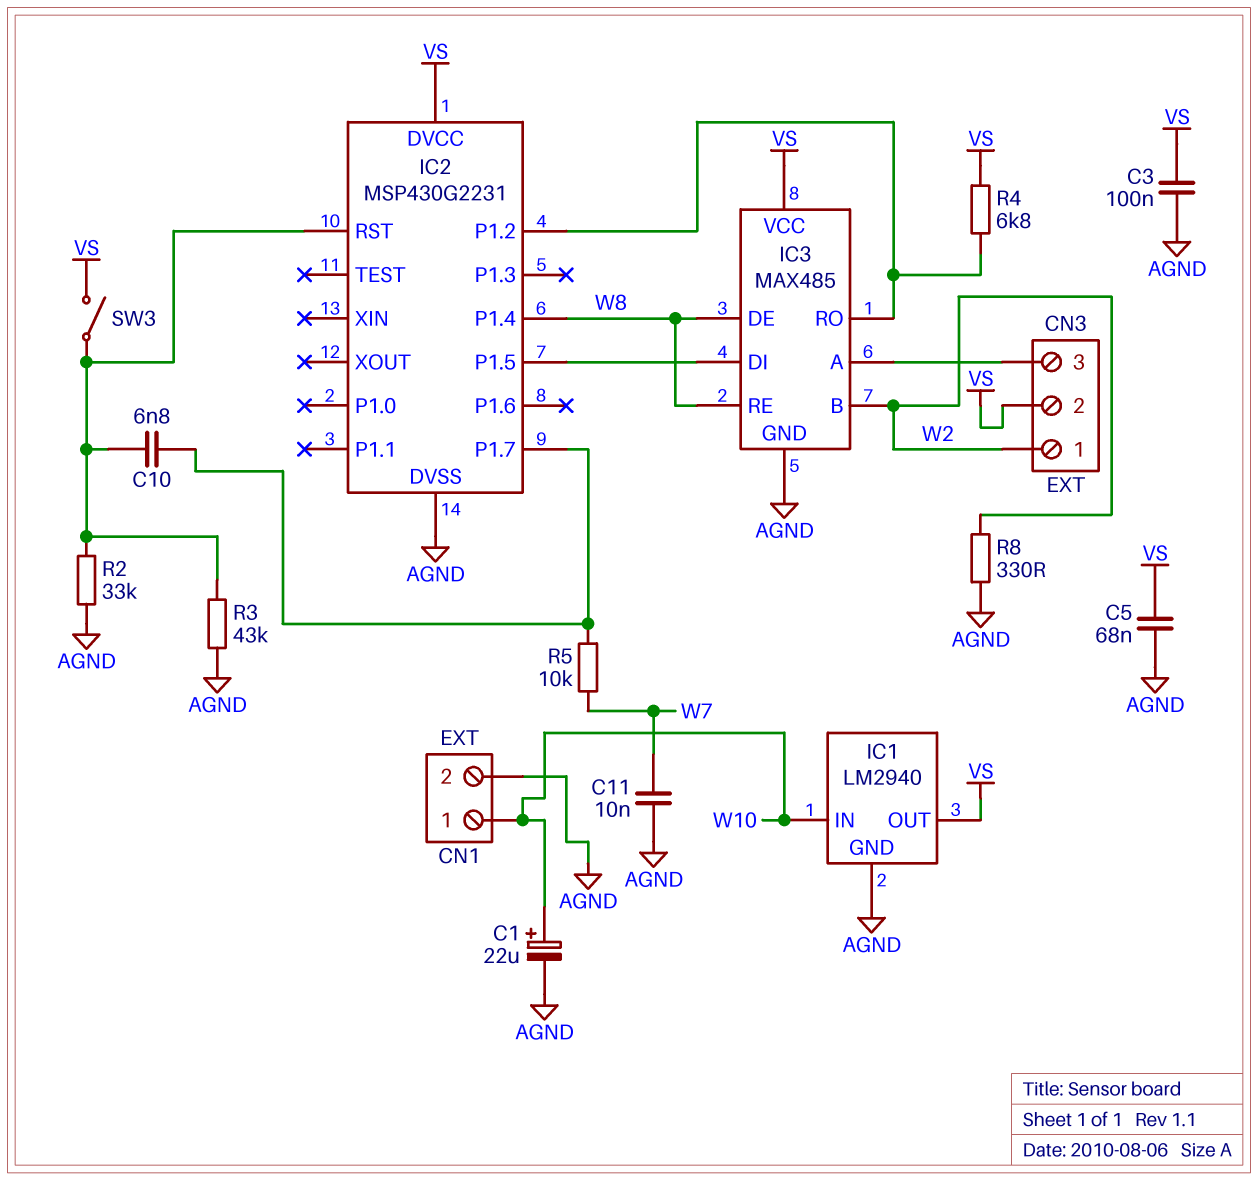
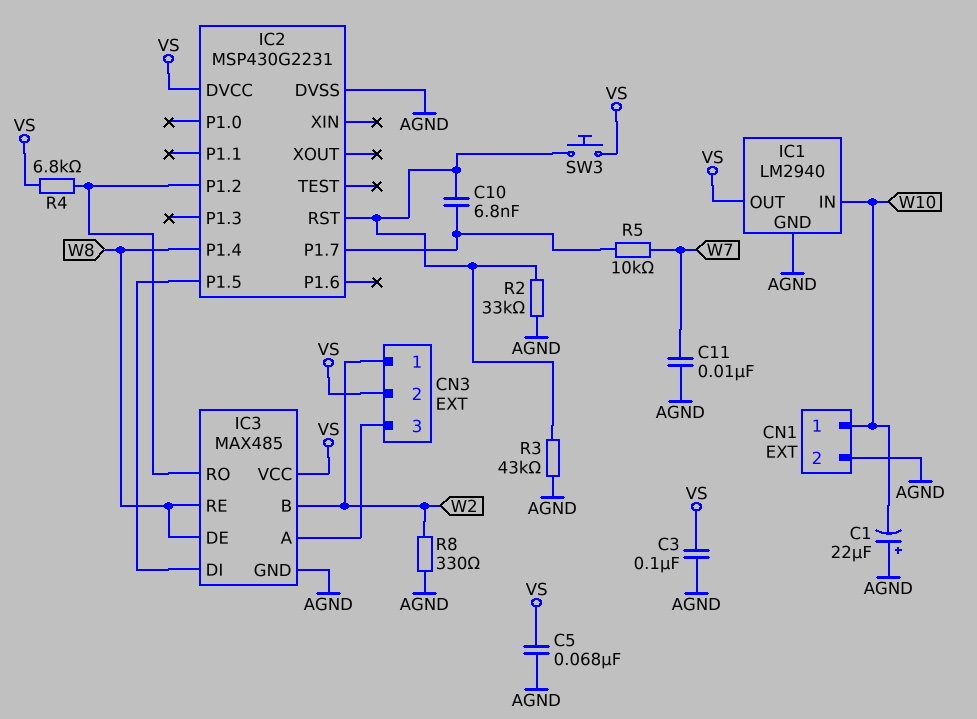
C1: 22uF (plus W10, minus AGND) -> 22uF (plus AGND, minus W10)
SW3: switch (IC2/RST, VS) -> button (IC2/RST, VS)

